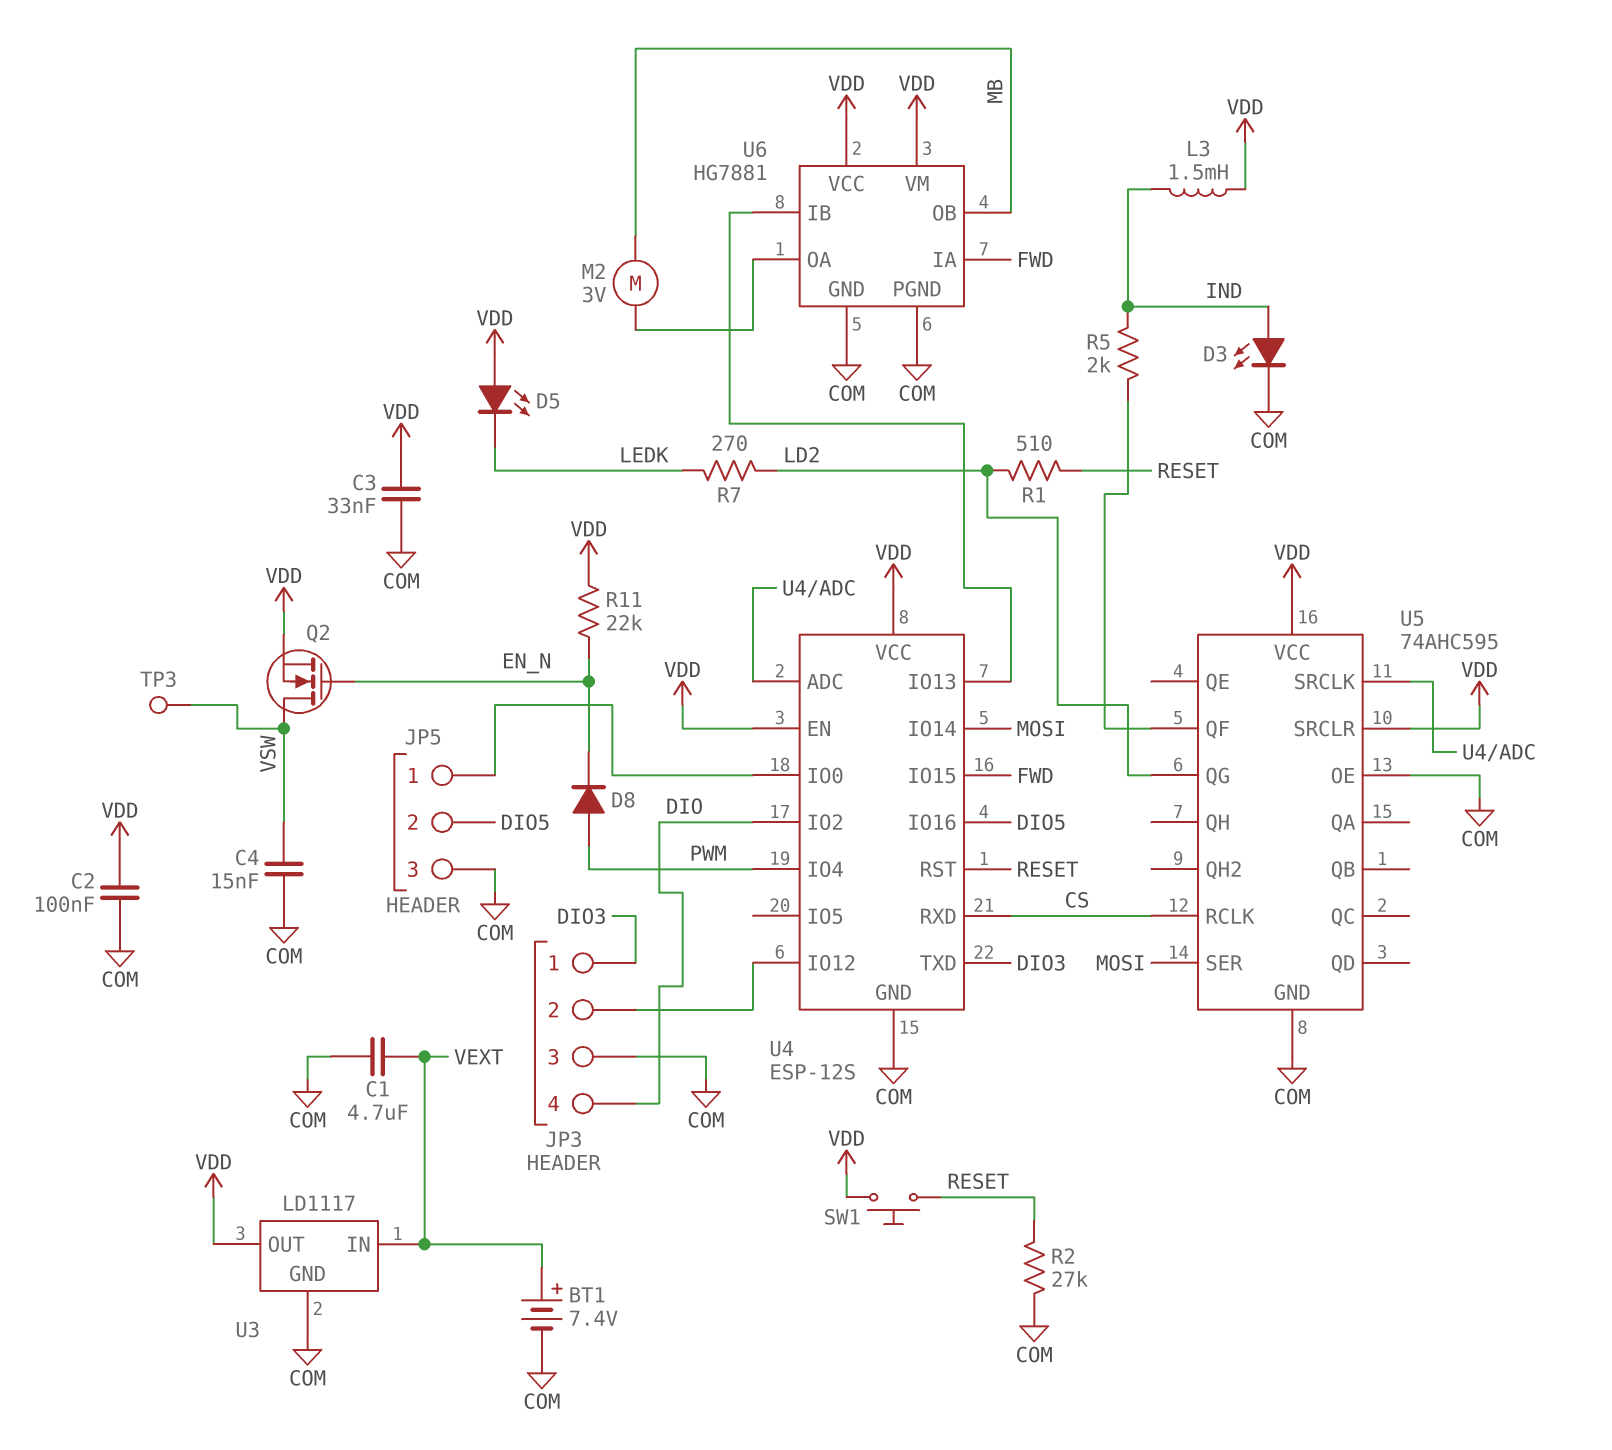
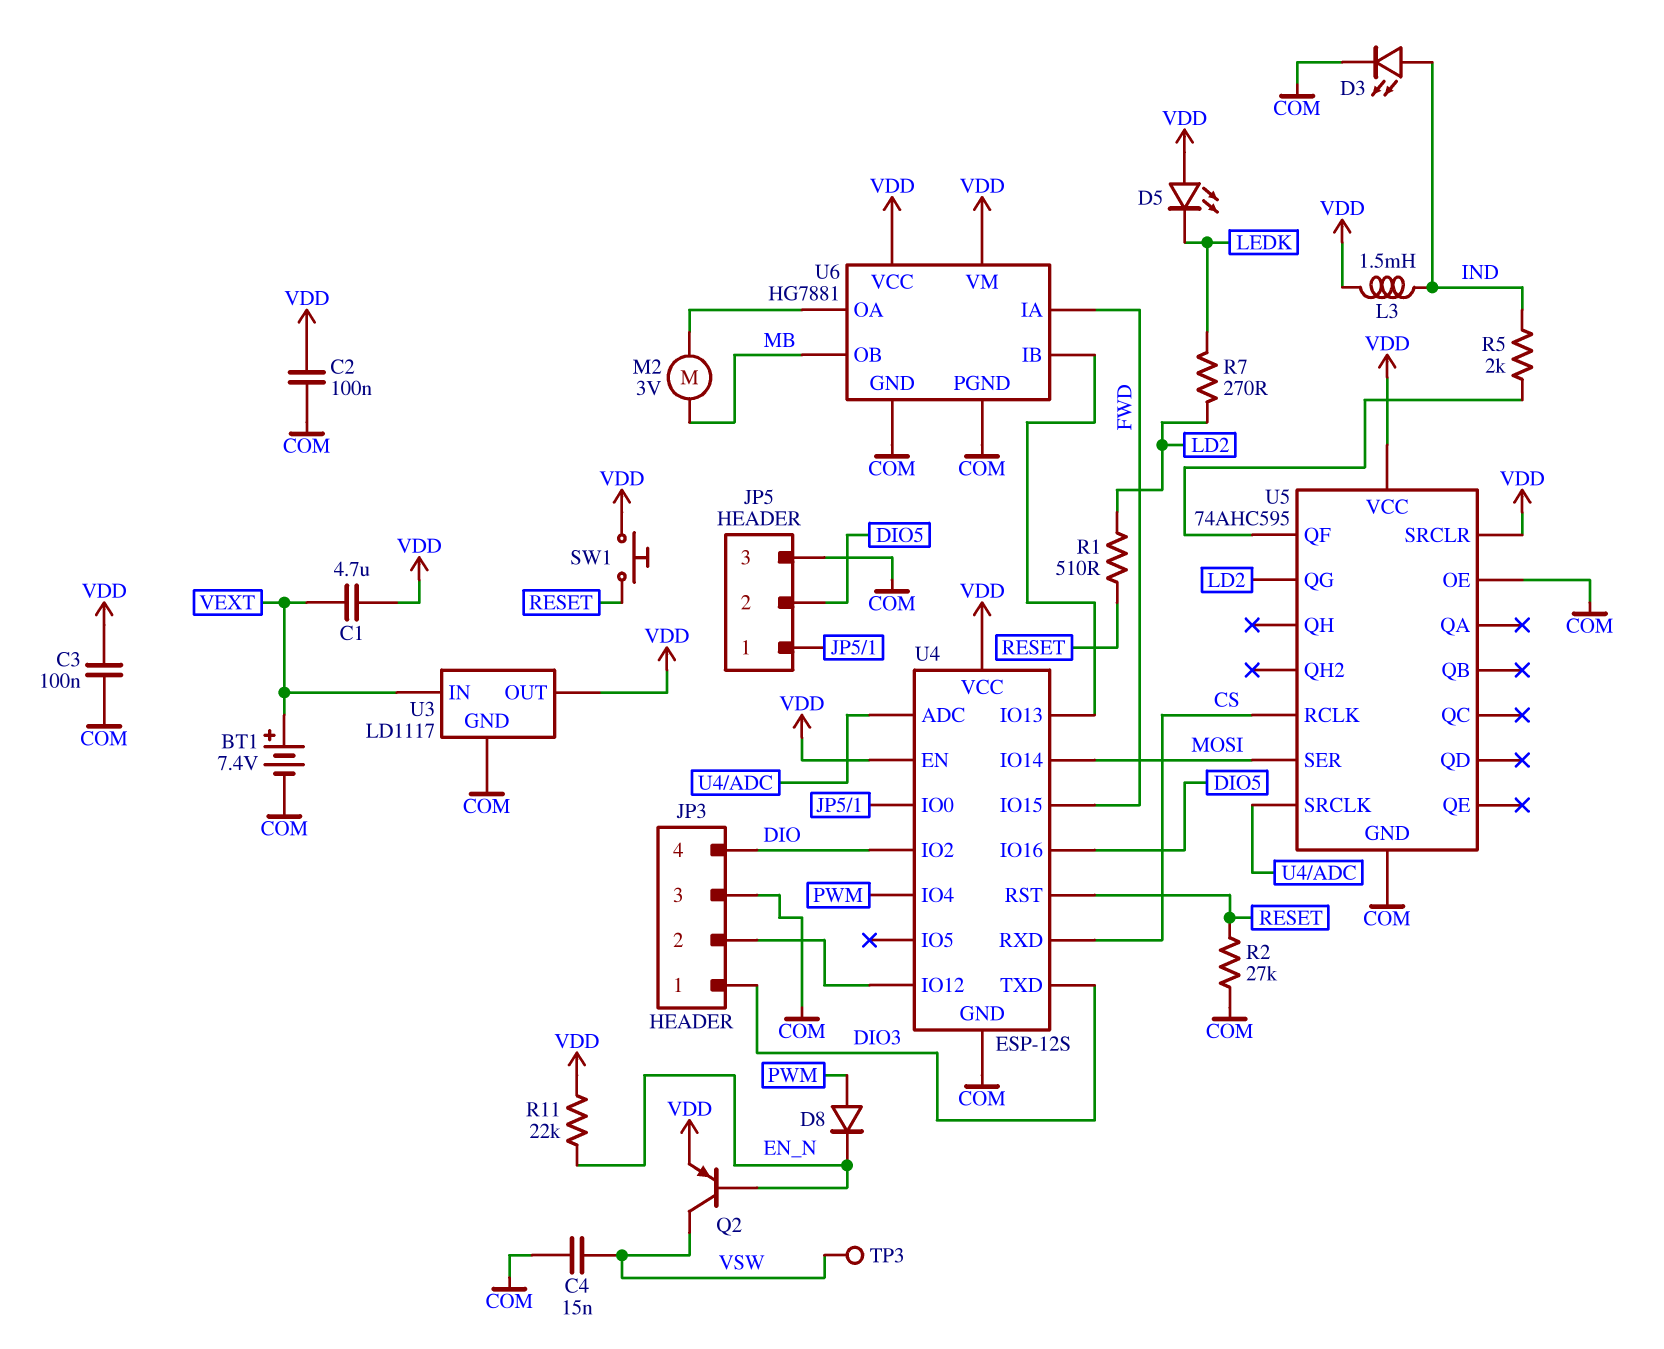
C1: 4.7uF (COM, VEXT) -> 4.7uF (VDD, VEXT)
C3: 33nF (COM, VDD) -> 100nF (COM, VDD)
Q2: NMOS (G EN_N, D VSW, S VDD) -> PNP (B EN_N, C VSW, E VDD)

